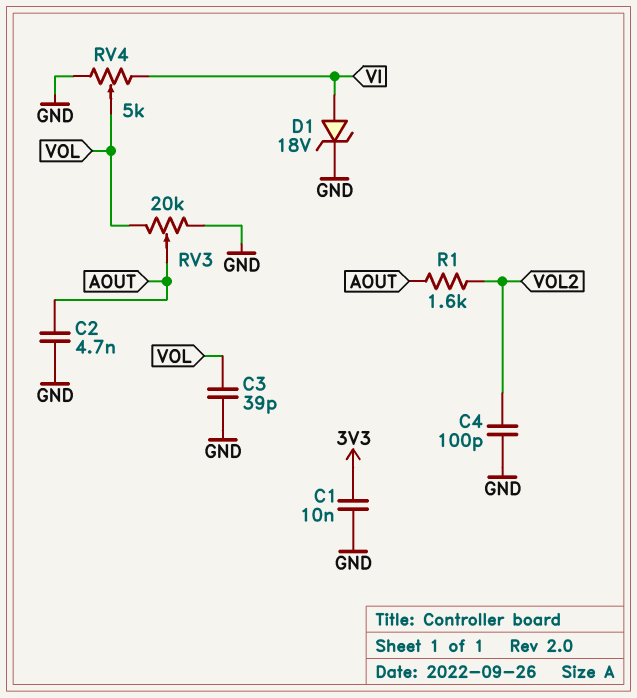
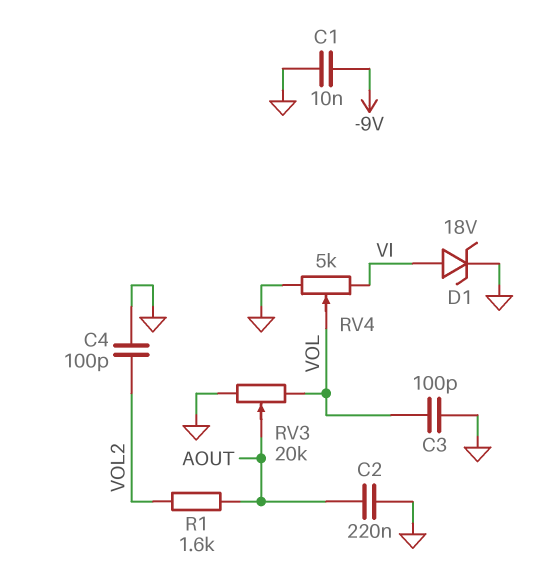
C1: 10nF (3V3, GND) -> 10nF (-9V, GND)
C2: 4.7nF (AOUT, GND) -> 220nF (AOUT, GND)
C3: 39pF (GND, VOL) -> 100pF (GND, VOL)

